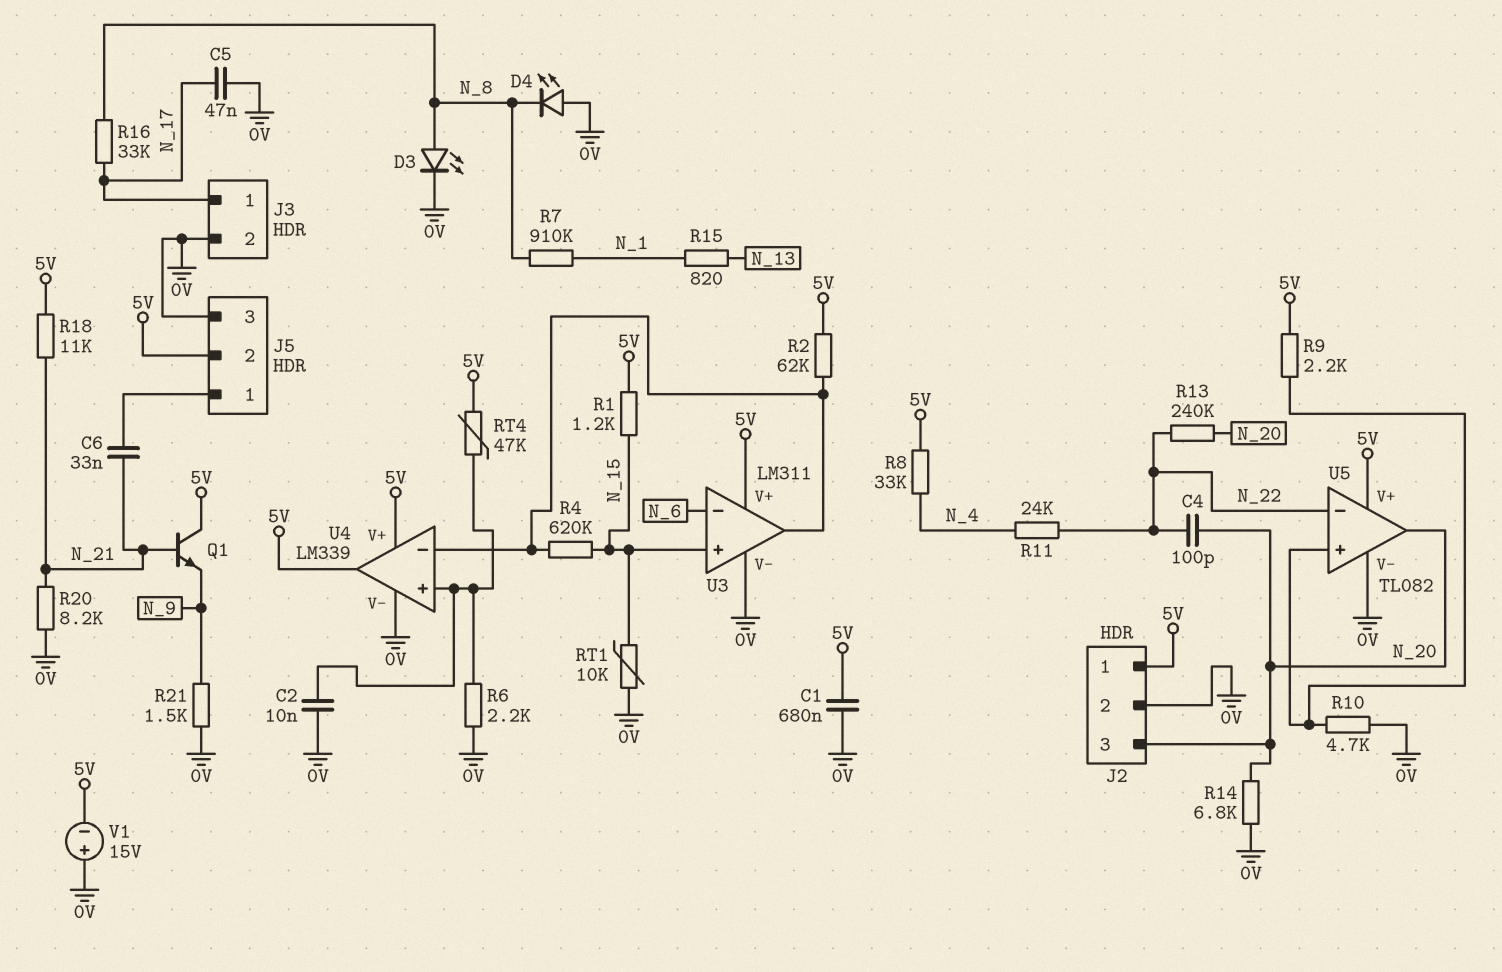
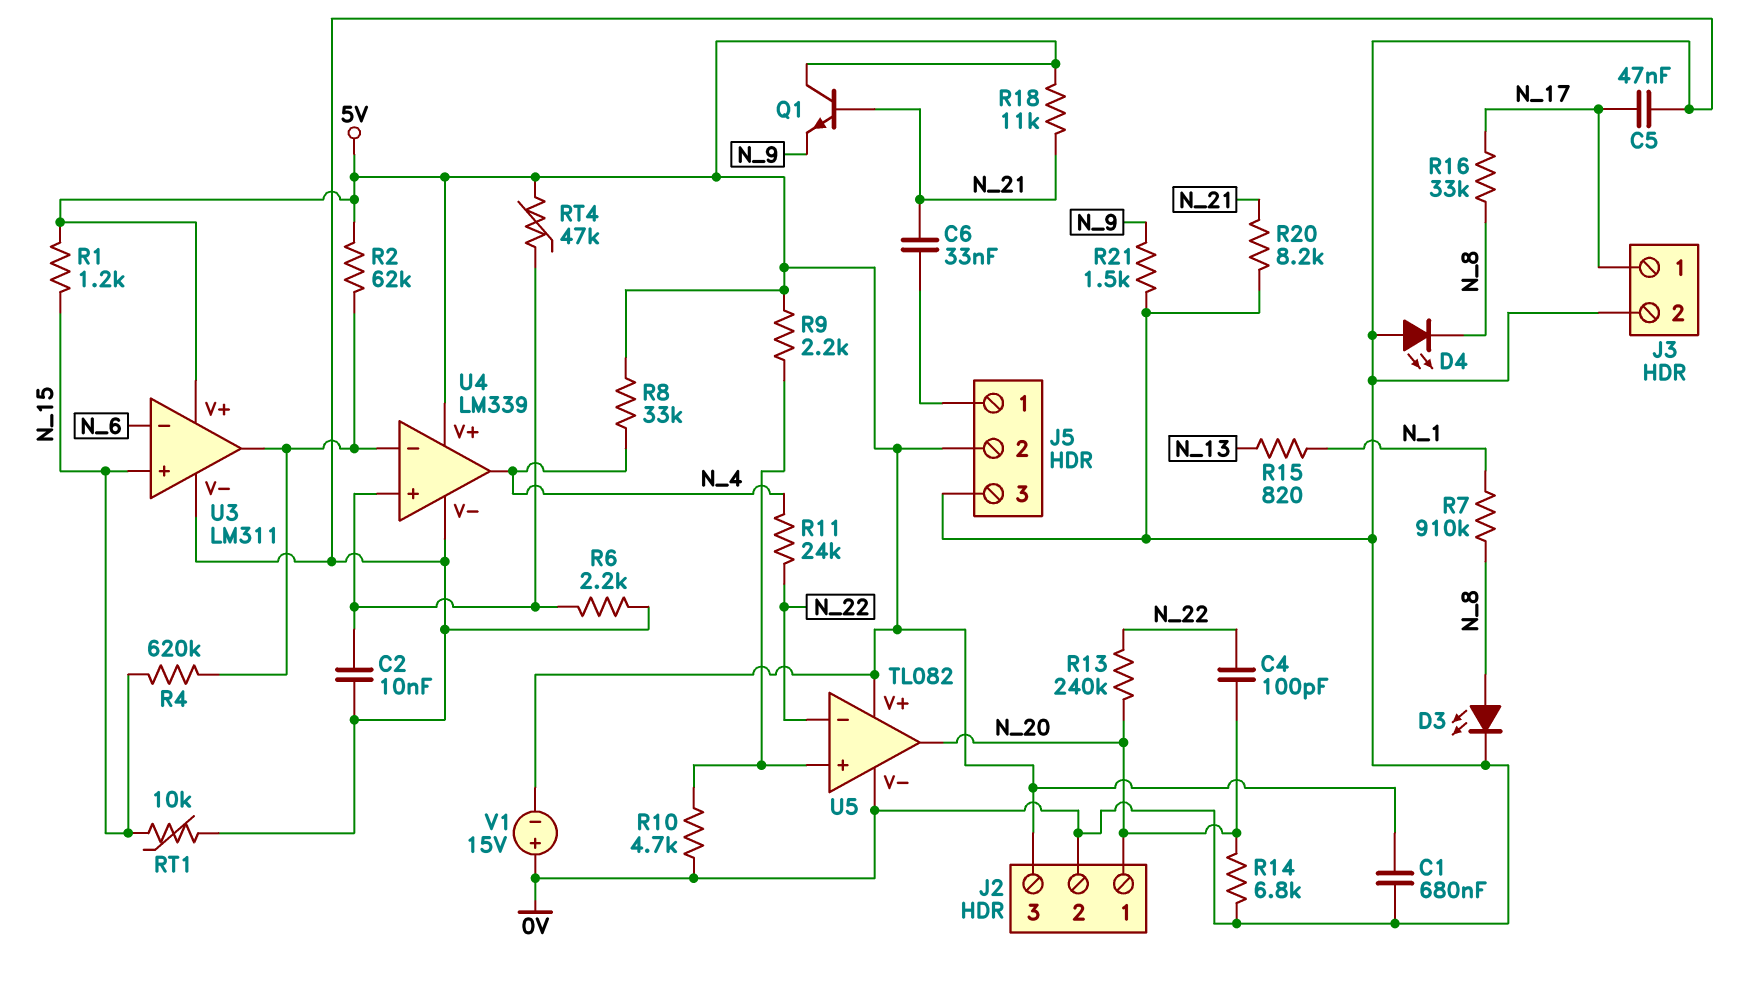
J2 pin 1: 5V -> N_20
J2 pin 3: N_20 -> 5V
U4 pin out: 5V -> N_4

